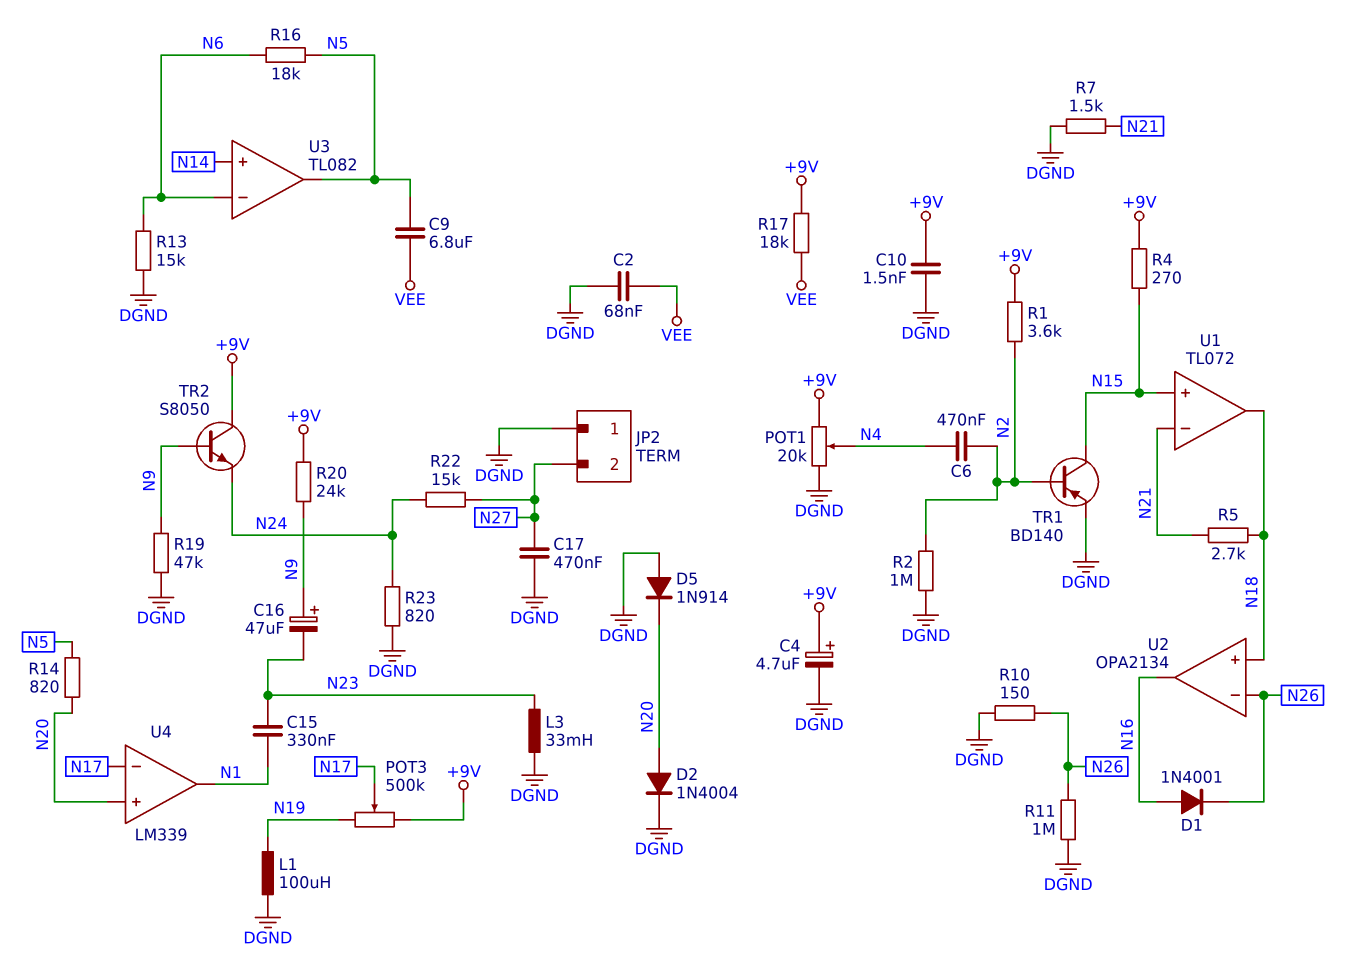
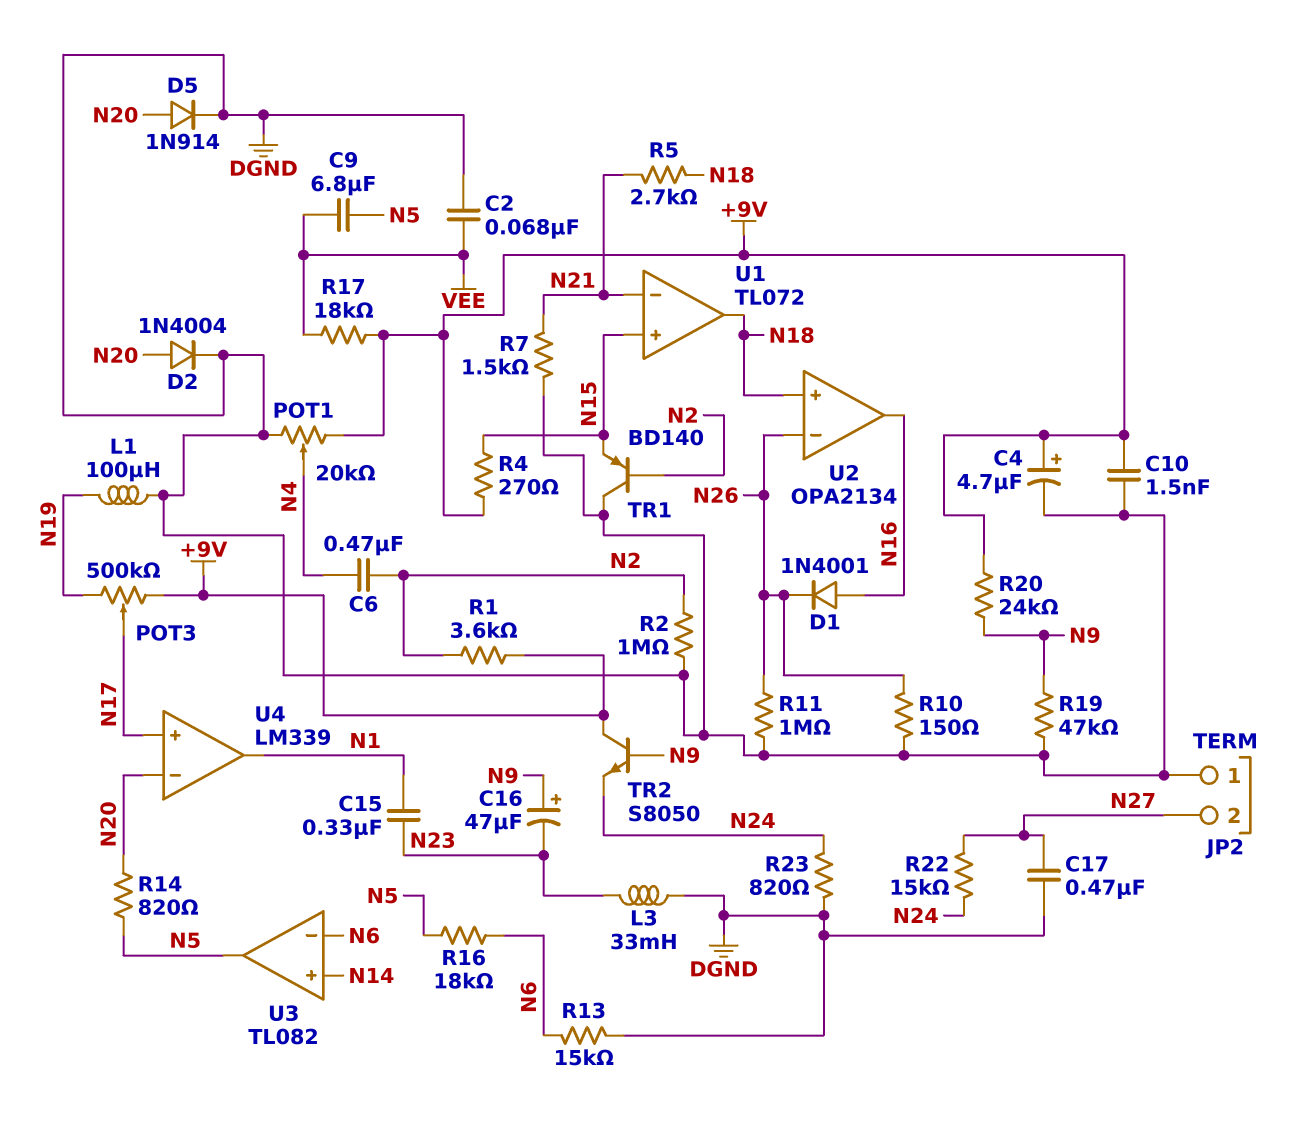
D5: diode 1N914 (A DGND, K N20) -> diode 1N914 (A N20, K DGND)
TR1: PNP BD140 (B N2, C N15, E DGND) -> PNP BD140 (B N2, C DGND, E N15)
U4 pin in+: N20 -> N17
U4 pin in-: N17 -> N20

